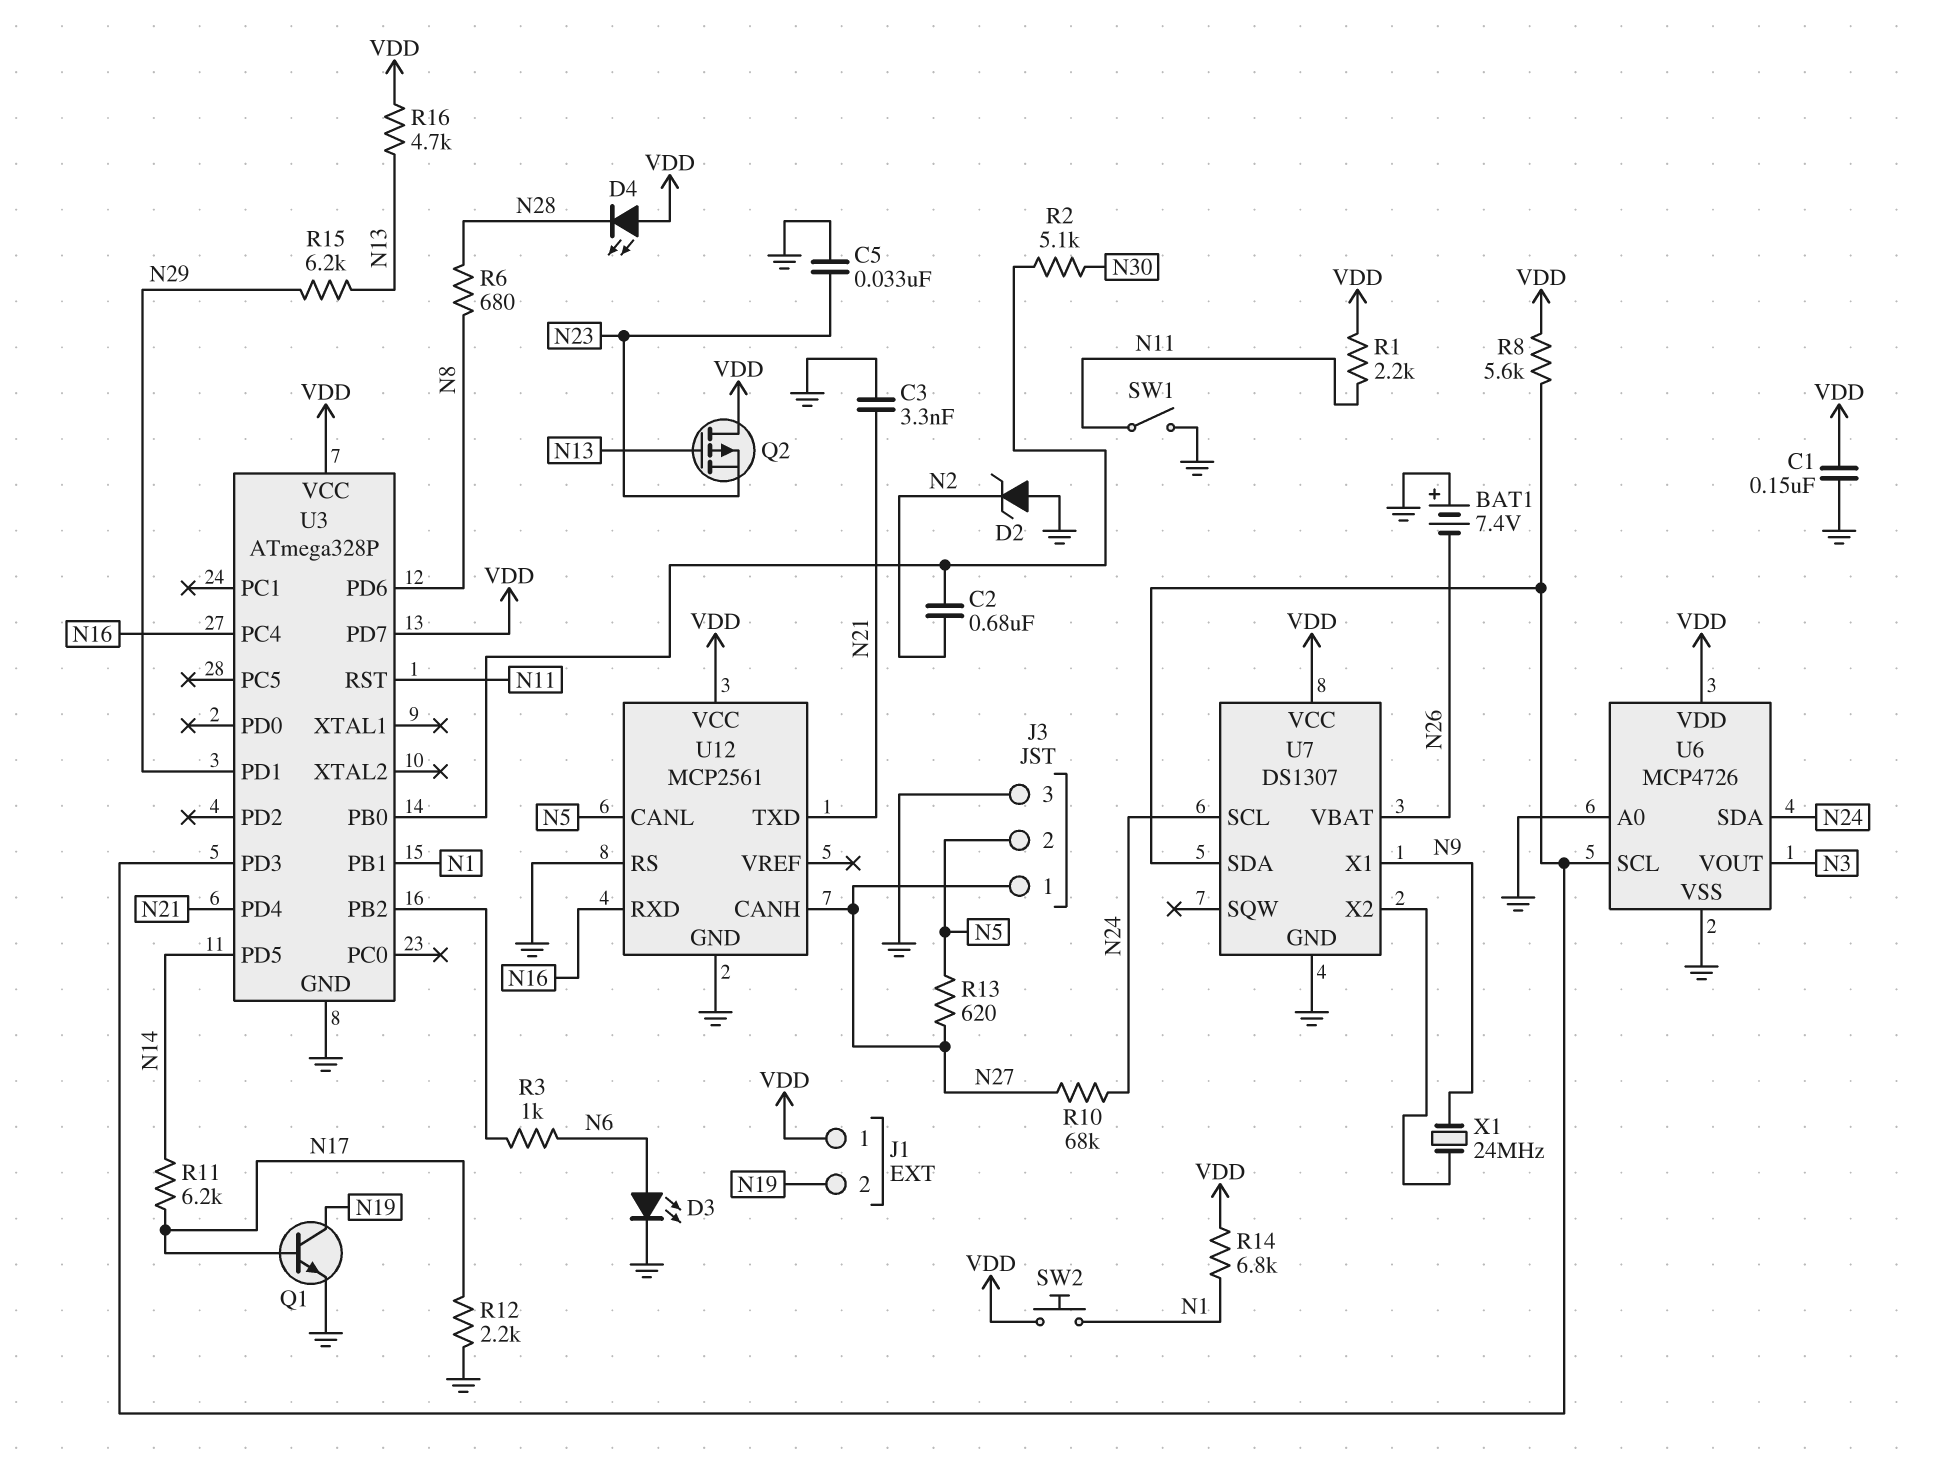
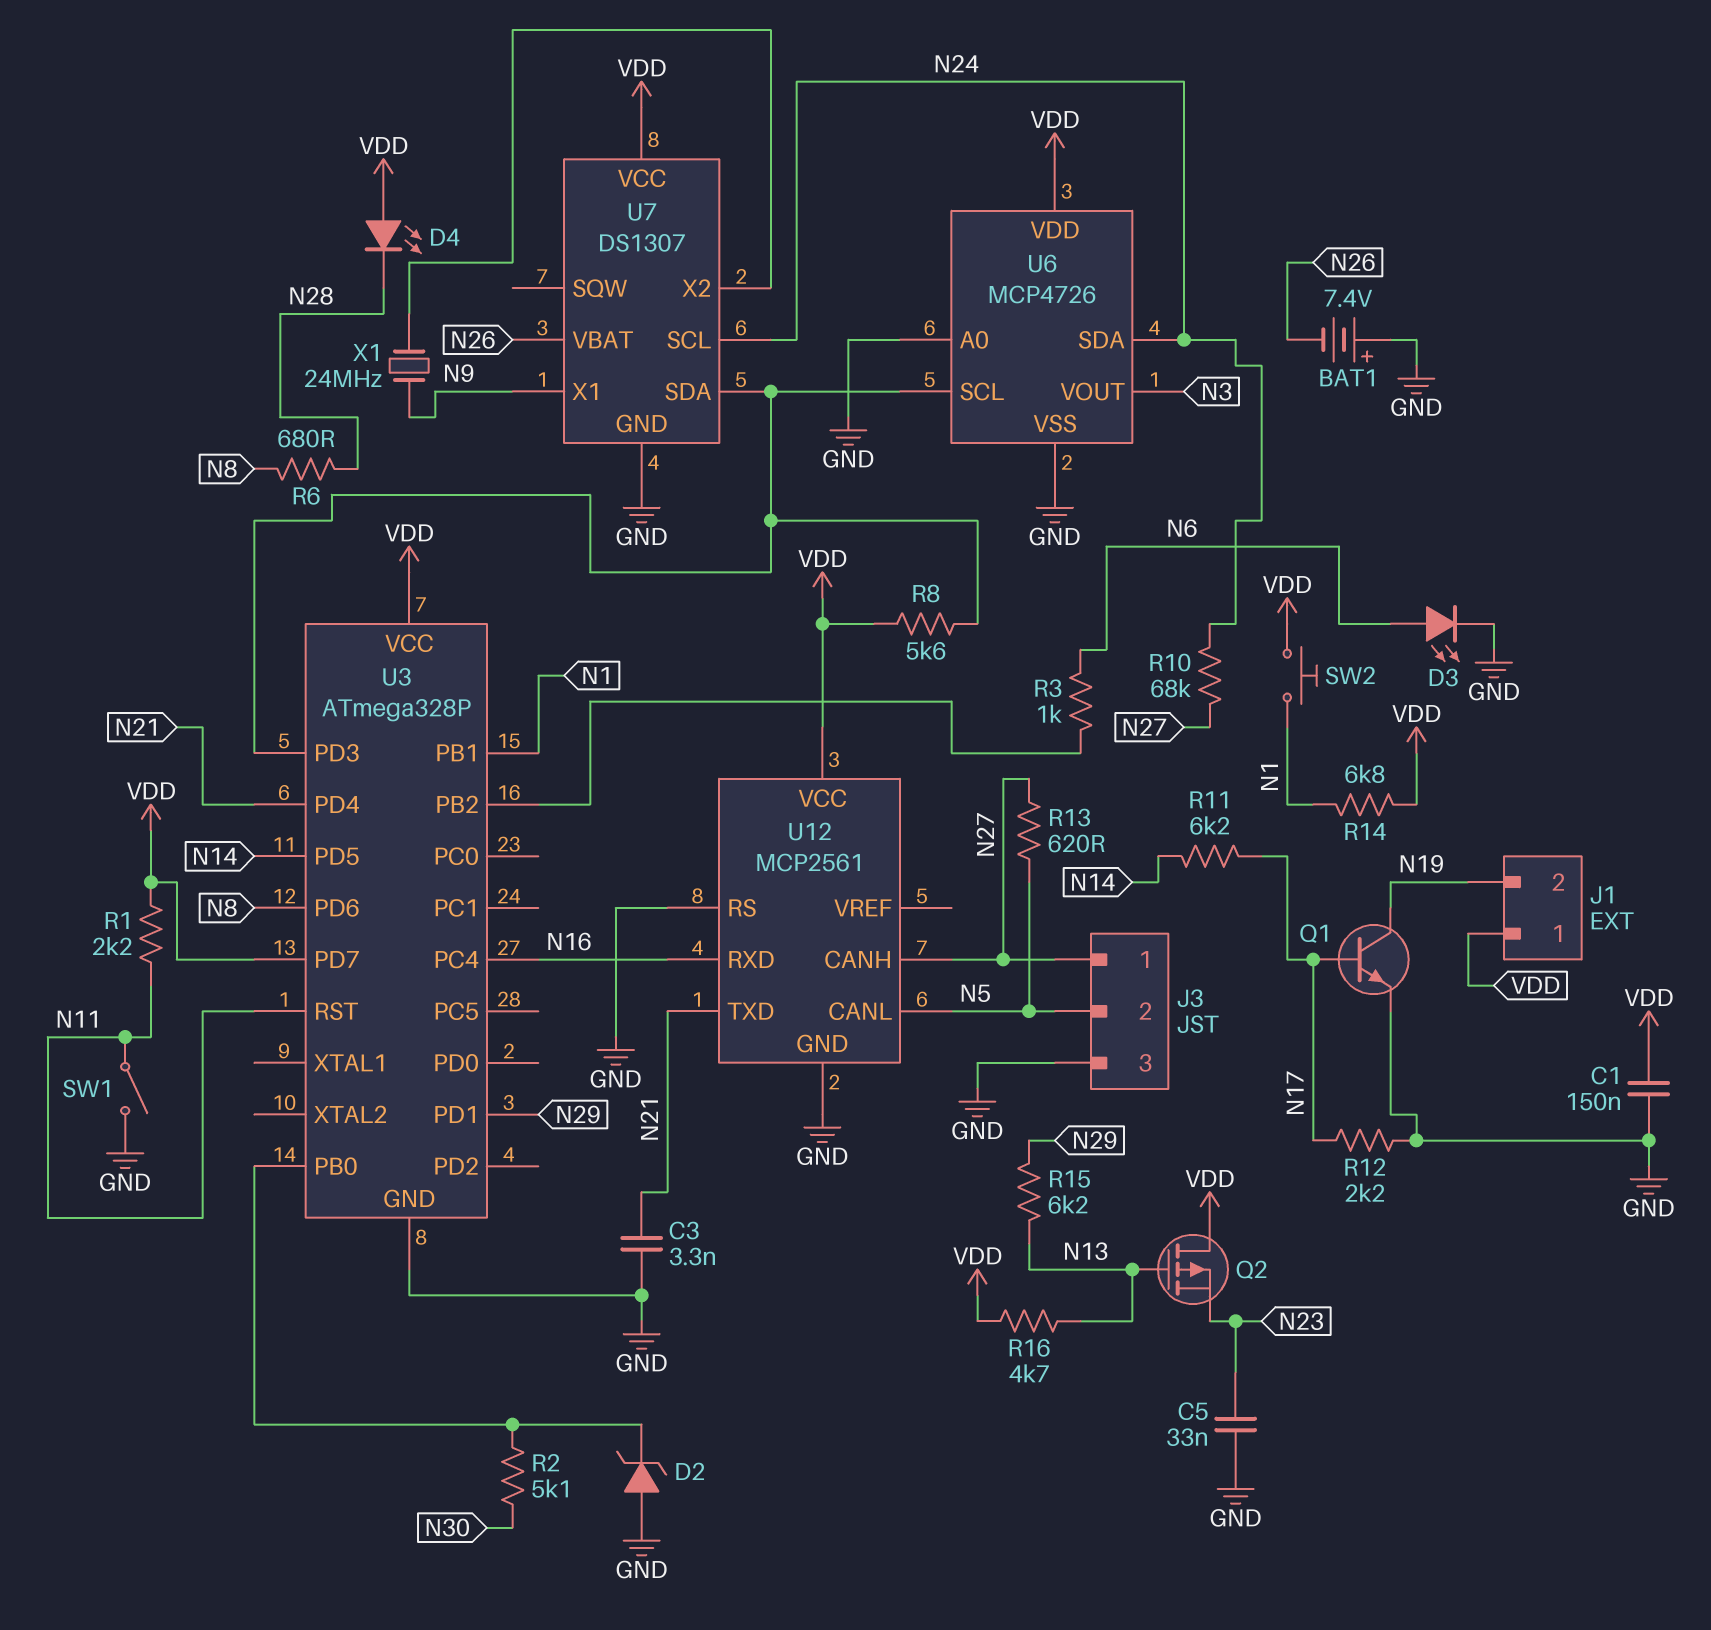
C2: 680nF (N2, U3/PB0) -> none
D2: zener (A GND, K N2) -> zener (A GND, K U3/PB0)

